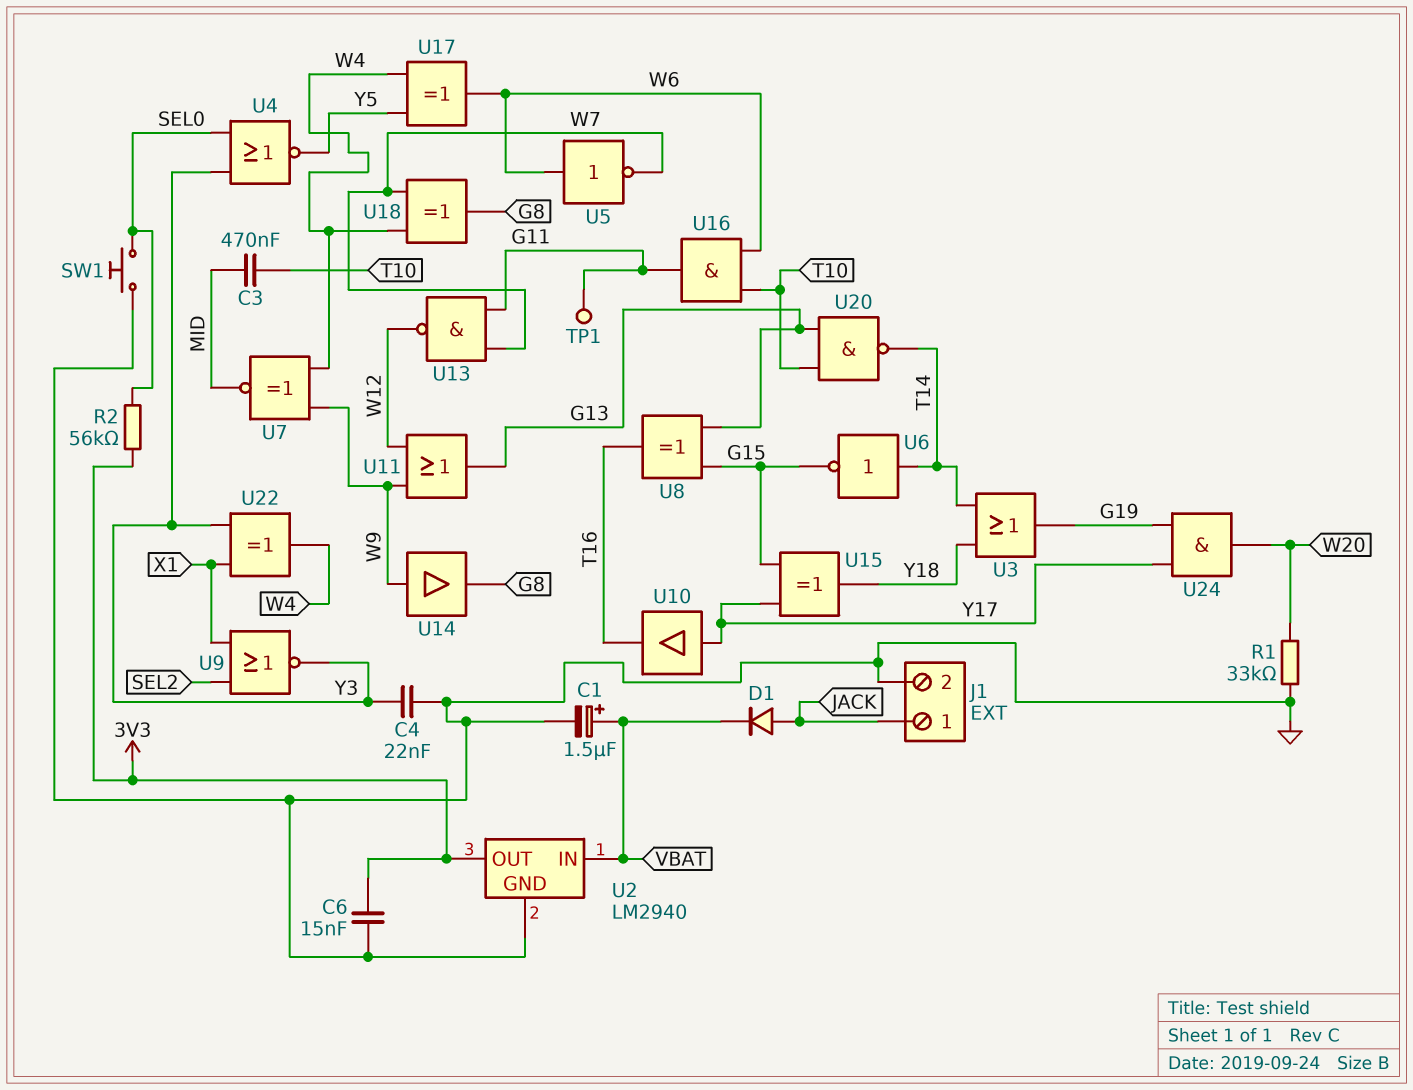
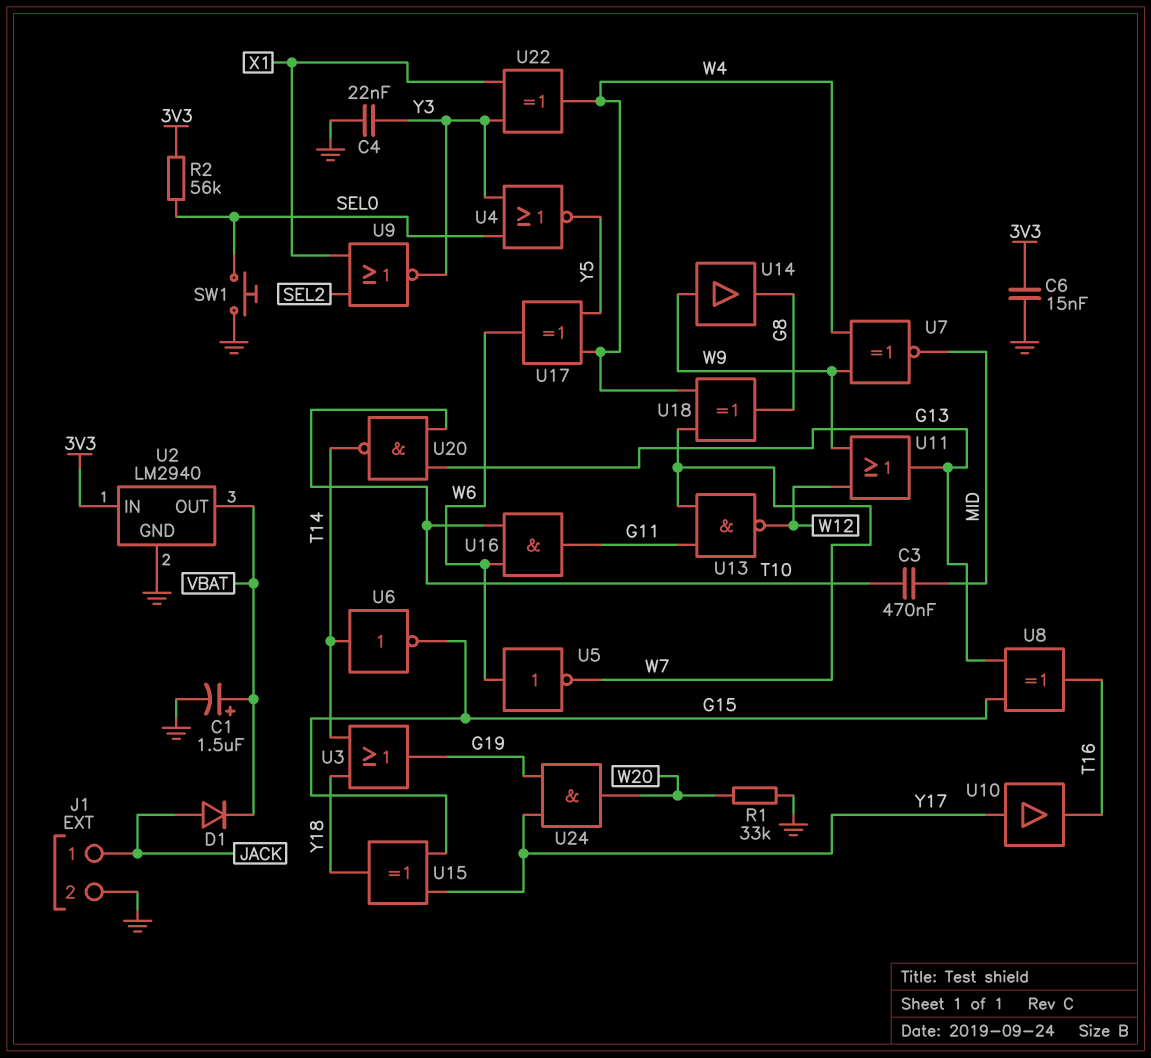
TP1: test point (G11) -> none
U2 pin IN: VBAT -> 3V3
U2 pin OUT: 3V3 -> VBAT

